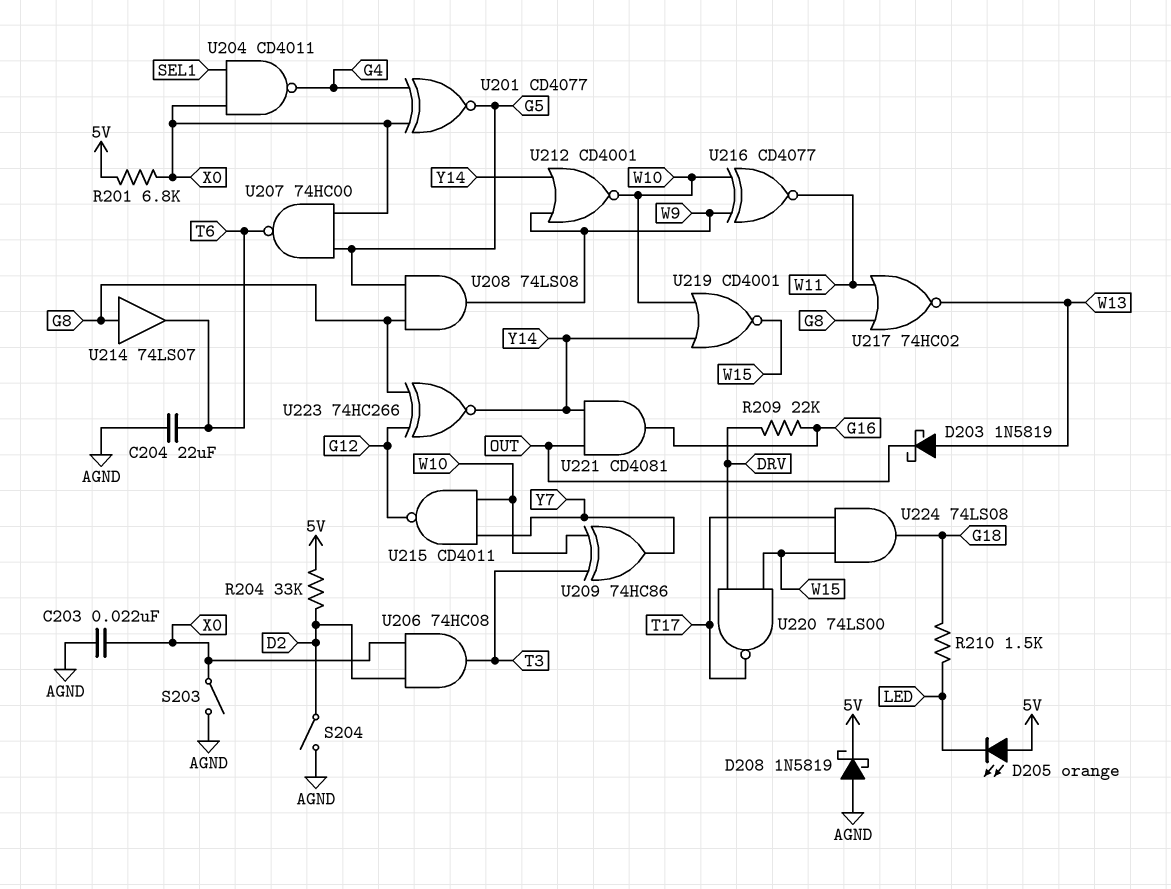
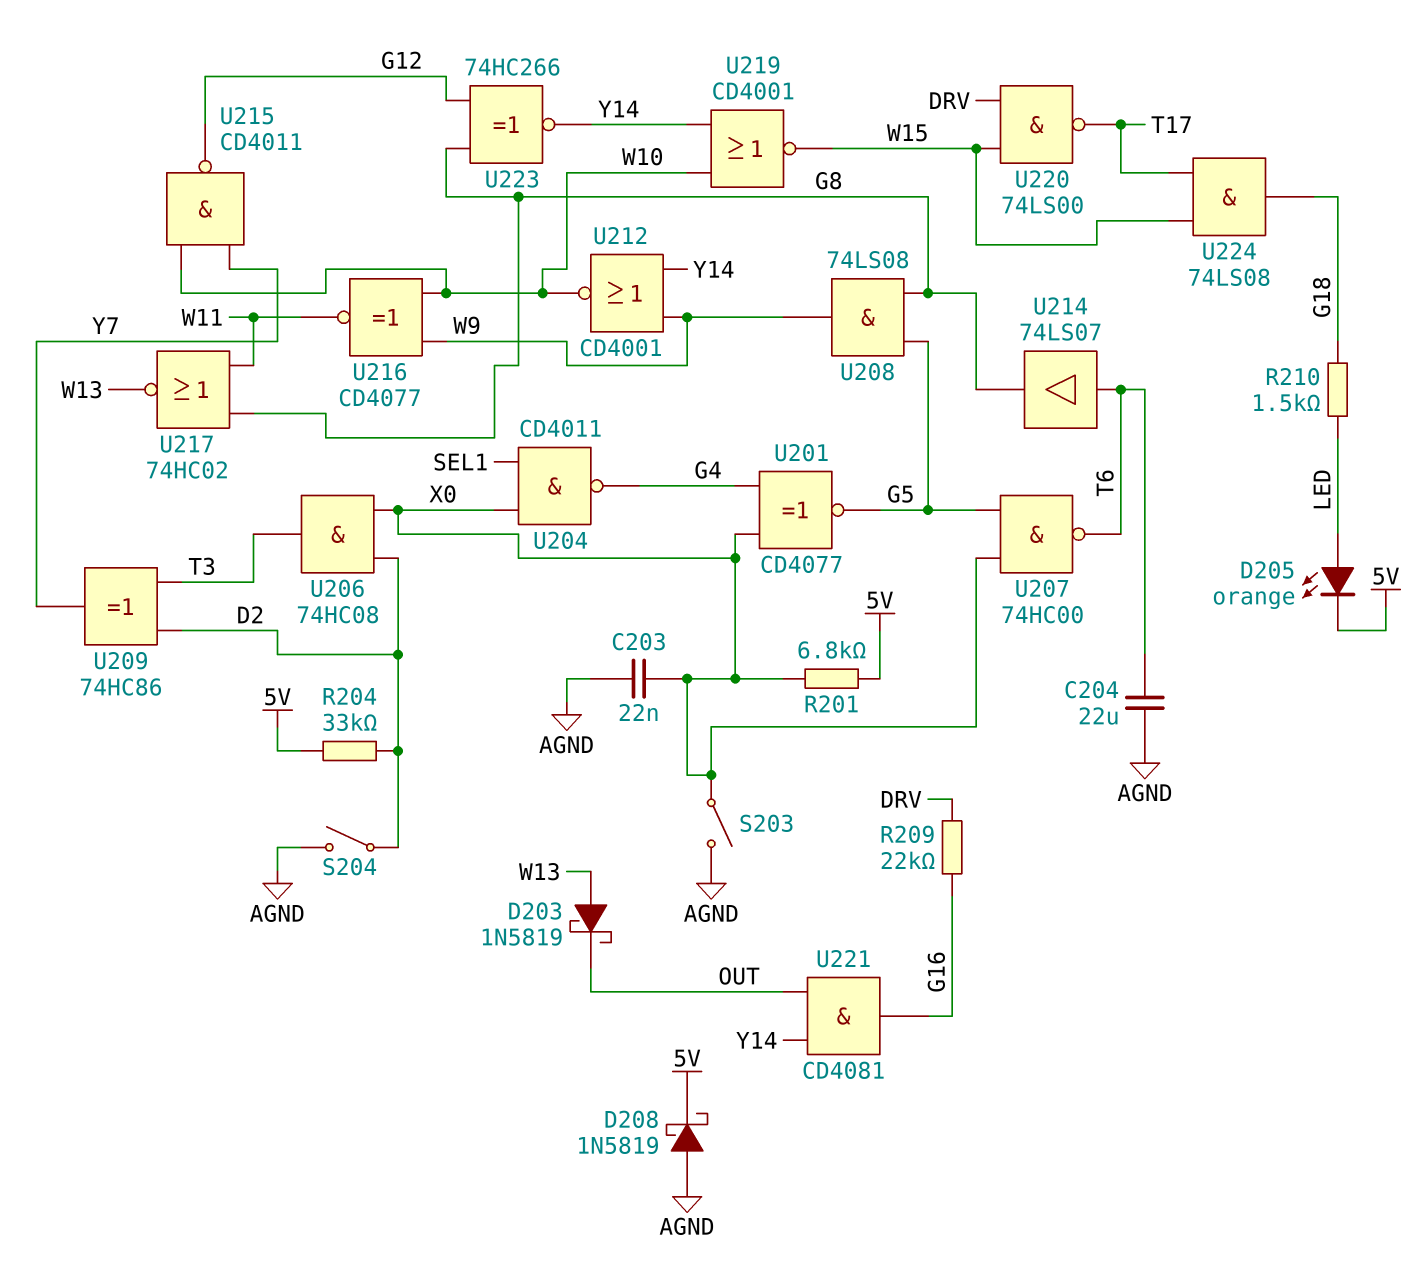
D205: LED orange (A 5V, K LED) -> LED orange (A LED, K 5V)
U209: XOR 74HC86 (in T3, in W10, out Y7) -> XOR 74HC86 (in D2, in T3, out Y7)
U214: buffer 74LS07 (in G8, out T6) -> buffer 74LS07 (in T6, out G8)

